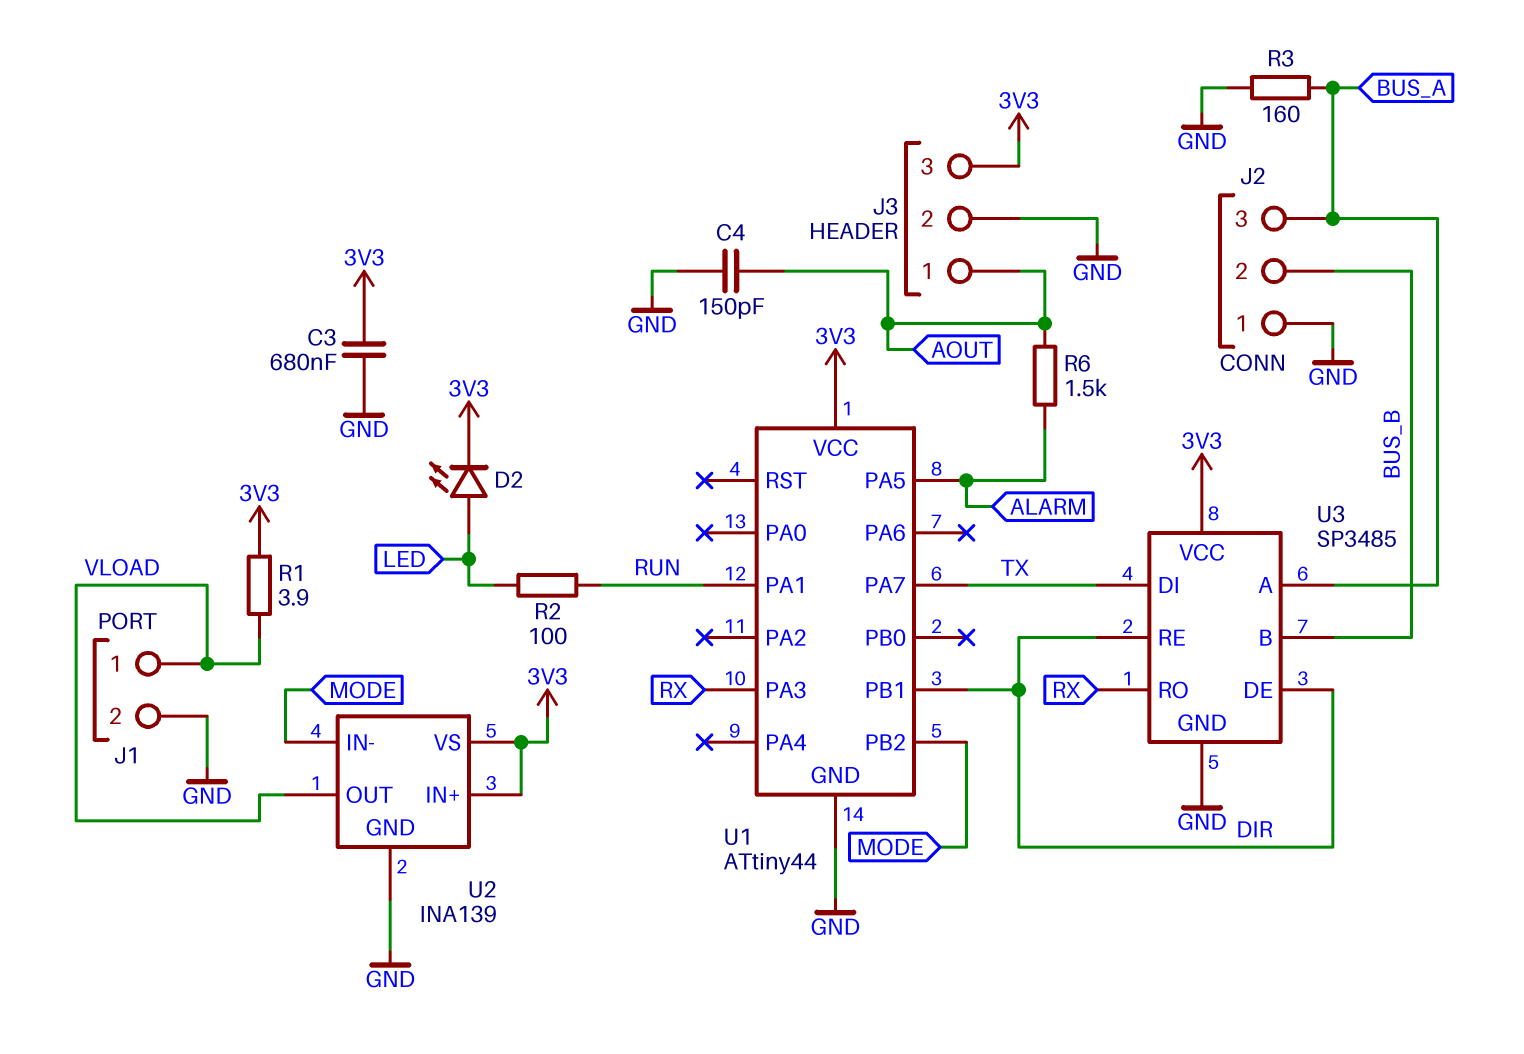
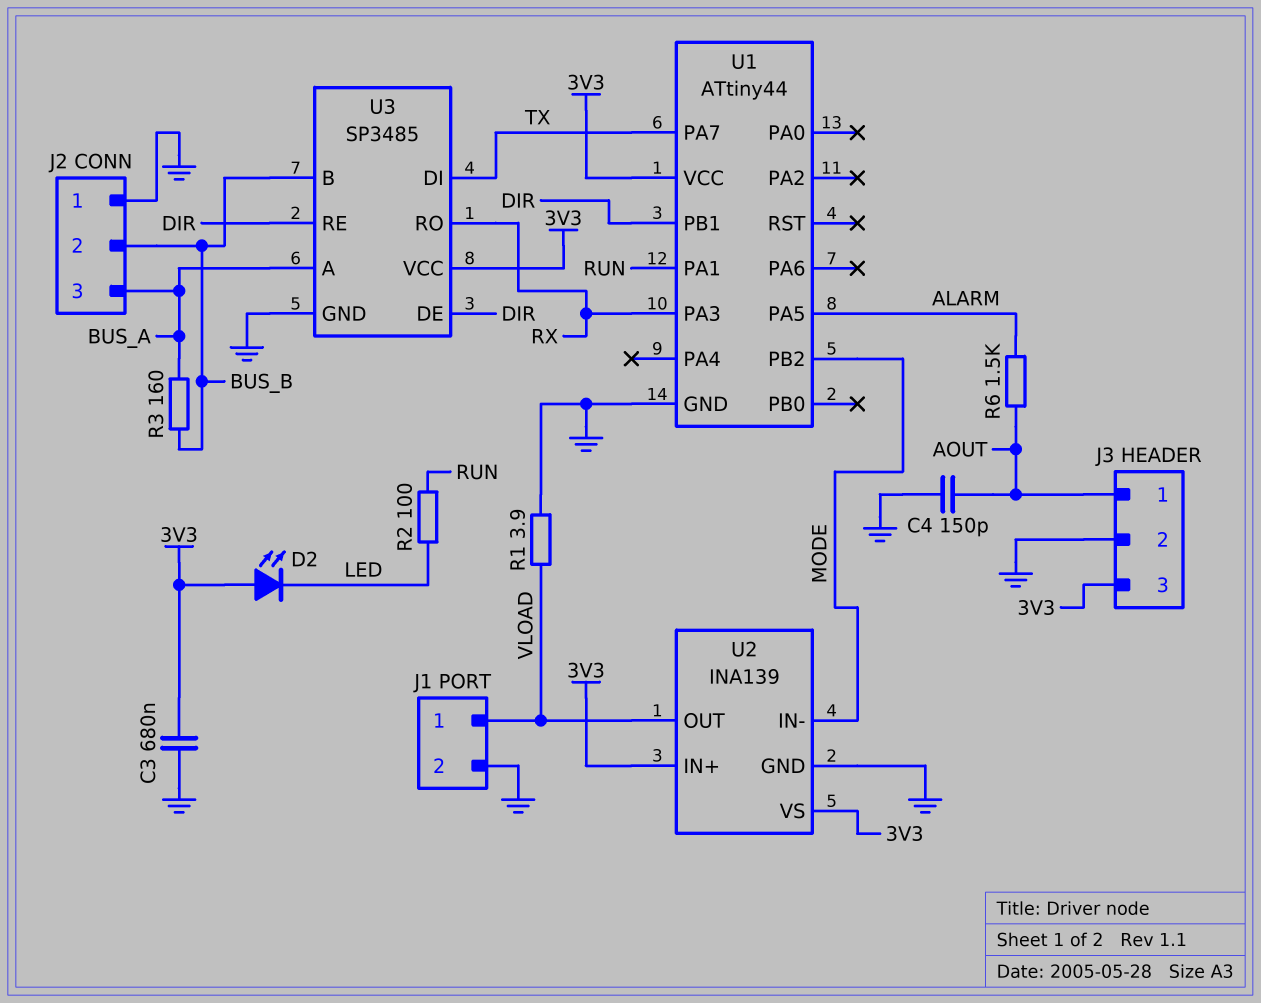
D2: LED (A LED, K 3V3) -> LED (A 3V3, K LED)
R1: 3.9 (3V3, VLOAD) -> 3.9 (GND, VLOAD)
R3: 160 (BUS_A, GND) -> 160 (BUS_A, BUS_B)

